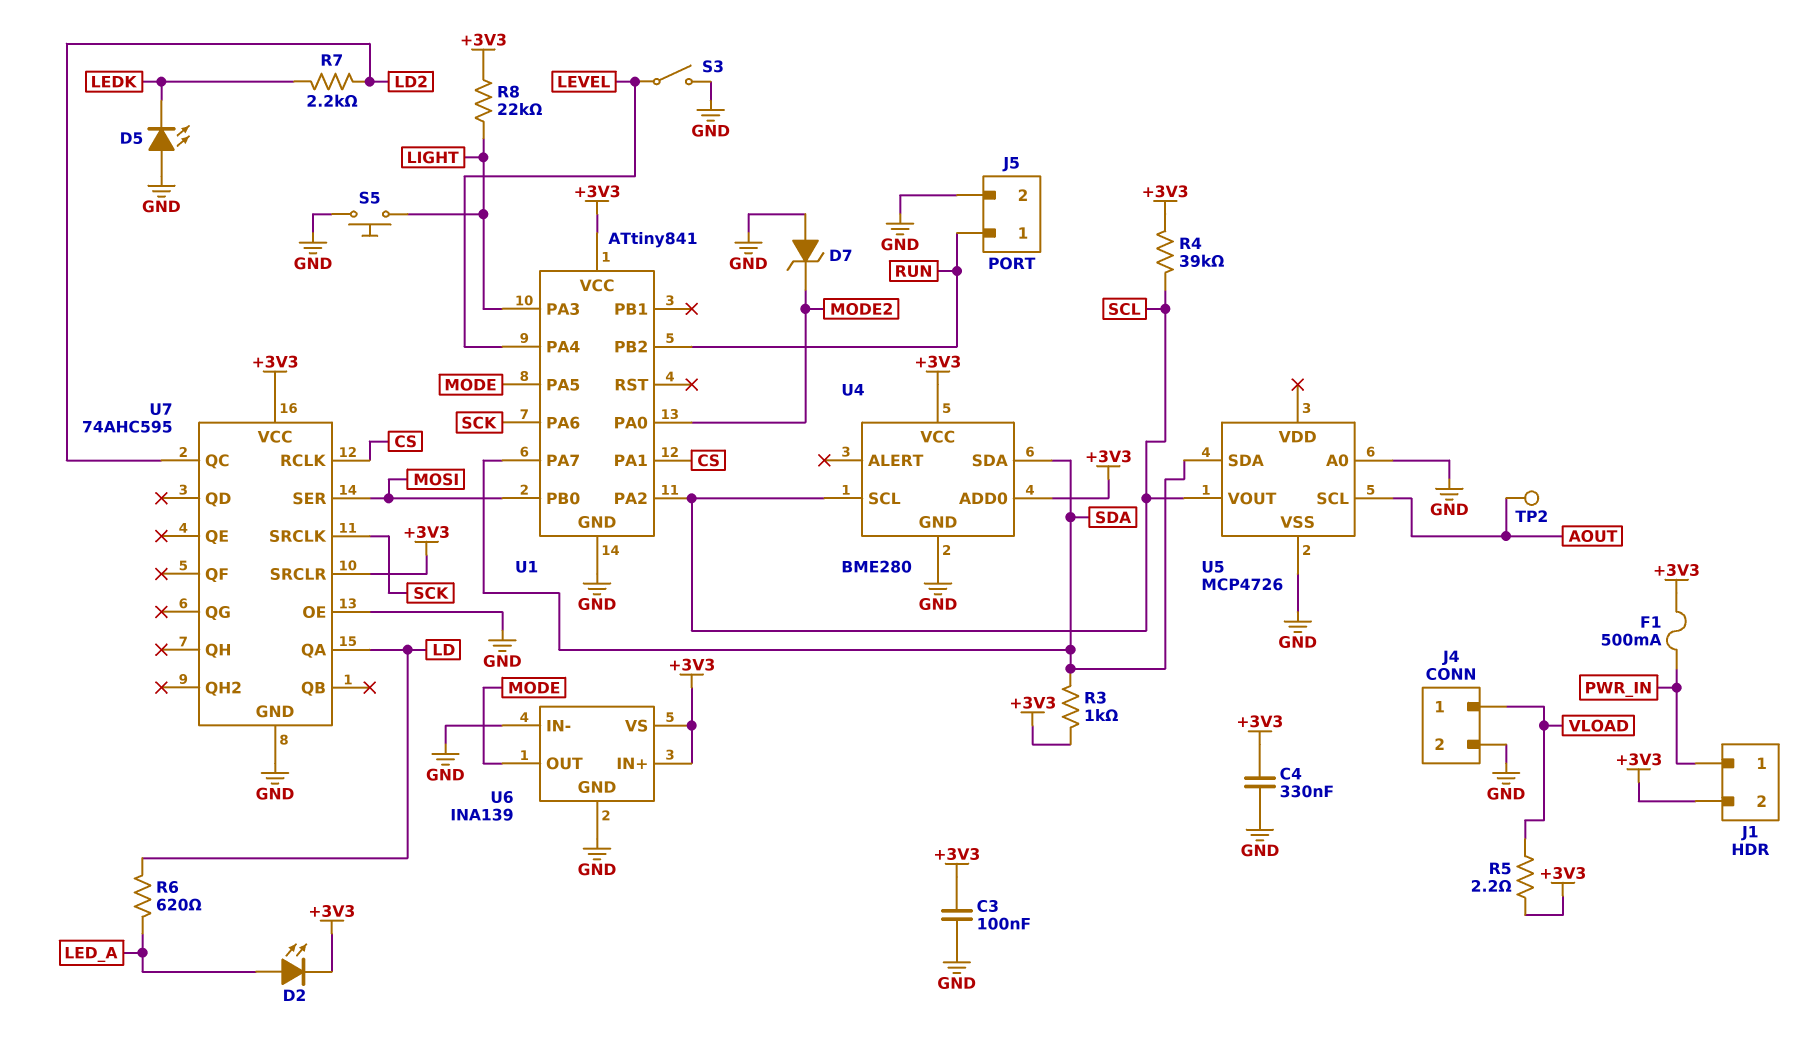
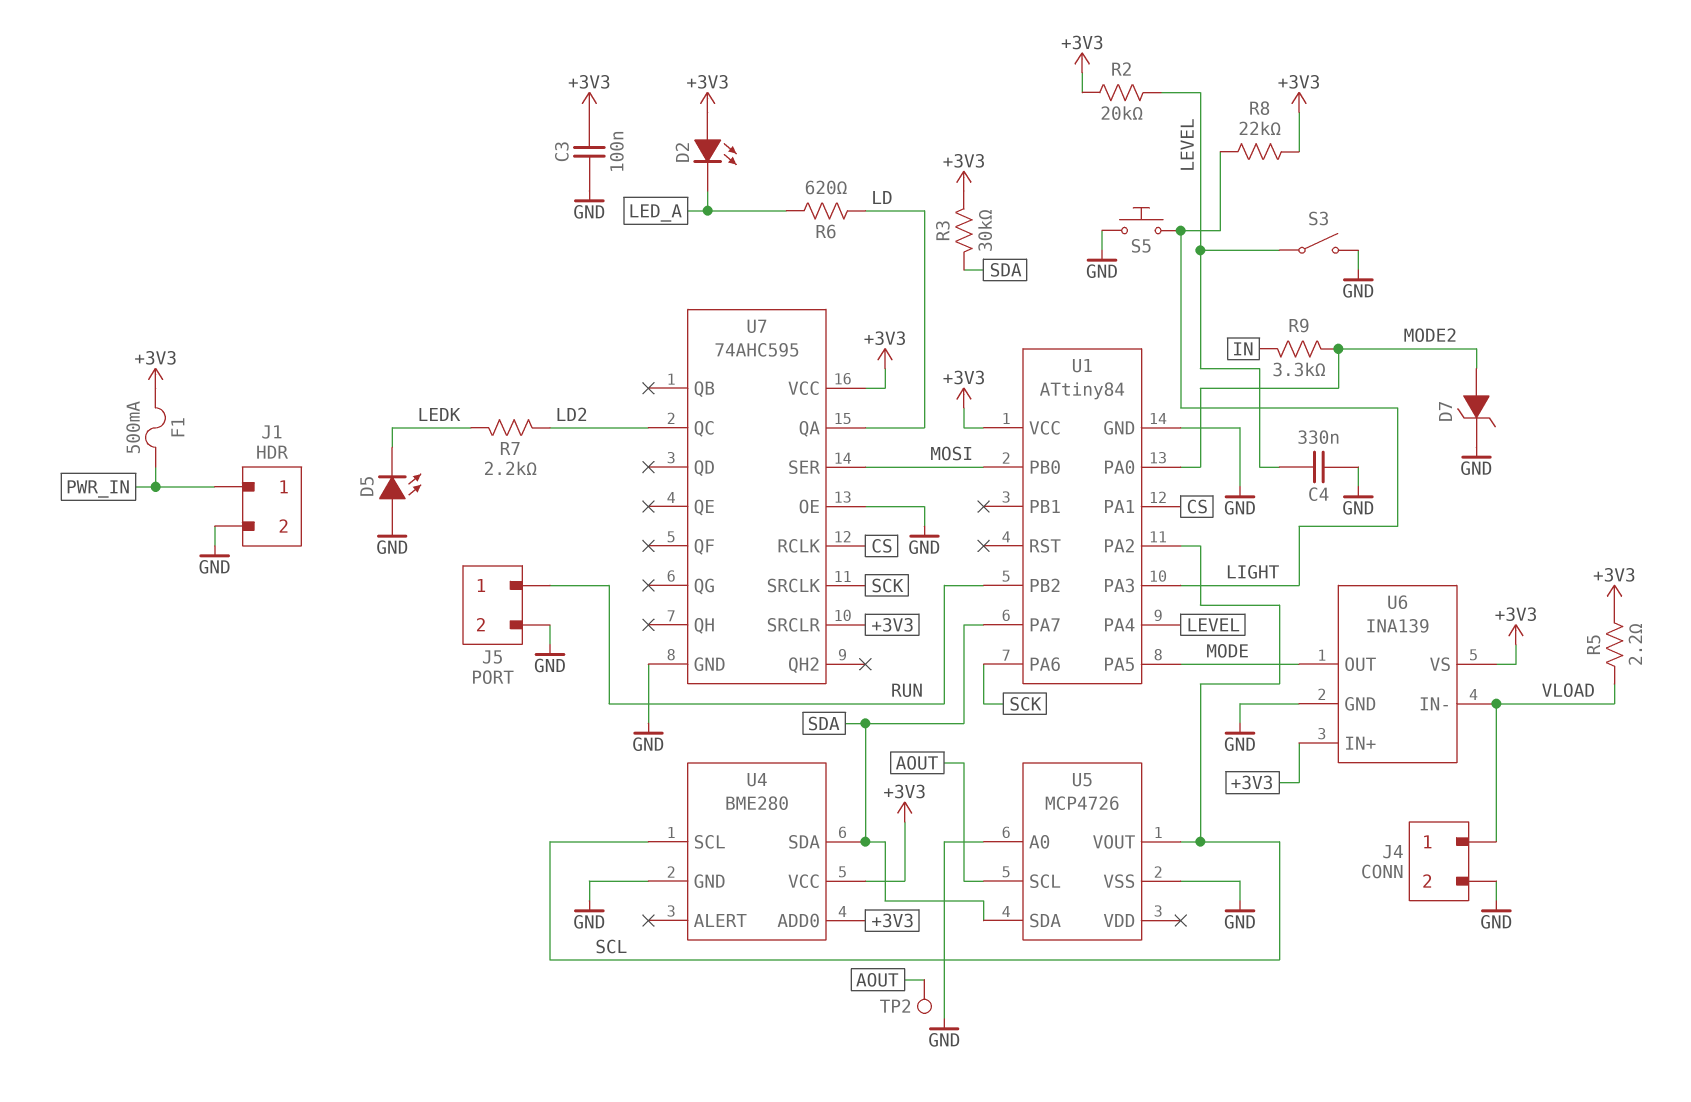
C4: 330nF (+3V3, GND) -> 330nF (GND, LEVEL)
D2: LED (A LED_A, K +3V3) -> LED (A +3V3, K LED_A)
D7: zener (A GND, K MODE2) -> zener (A MODE2, K GND)
J1 pin 2: +3V3 -> GND
R2: none -> 20k (+3V3, LEVEL)
R3: 1k (+3V3, SDA) -> 30k (+3V3, SDA)
R4: 39k (+3V3, SCL) -> none
R9: none -> 3.3k (IN, MODE2)
U1: ATtiny841 -> ATtiny84
U6 pin IN-: GND -> VLOAD

